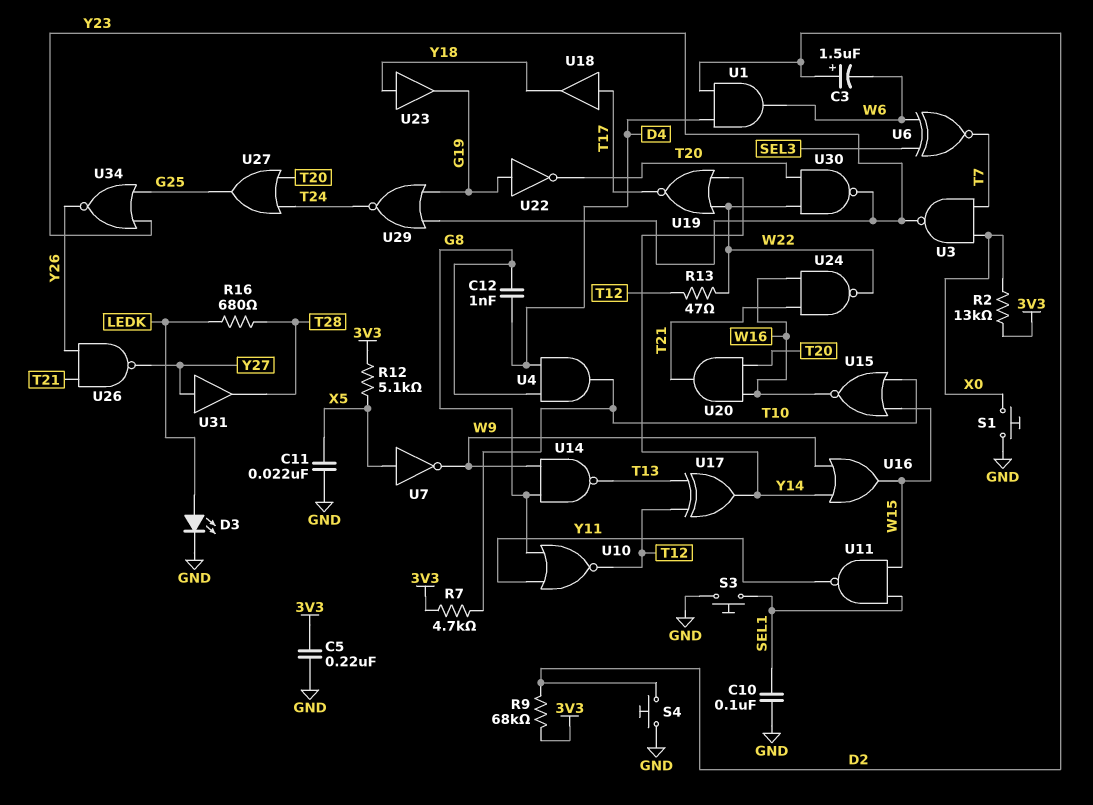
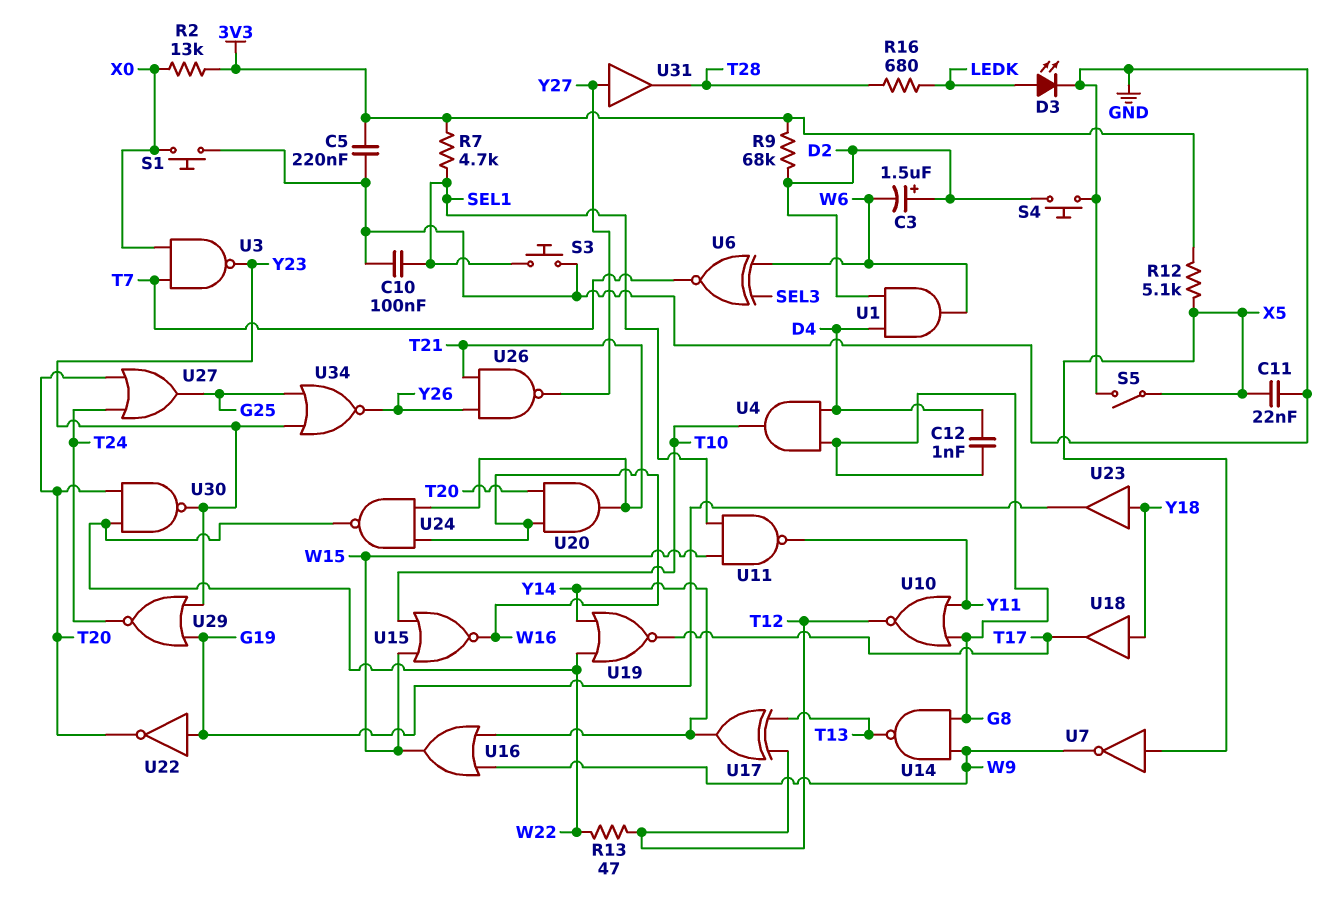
R7: 4.7k (3V3, T10) -> 4.7k (3V3, SEL1)
S5: none -> switch (GND, X5)
U18: buffer (in T17, out Y18) -> buffer (in Y18, out T17)

